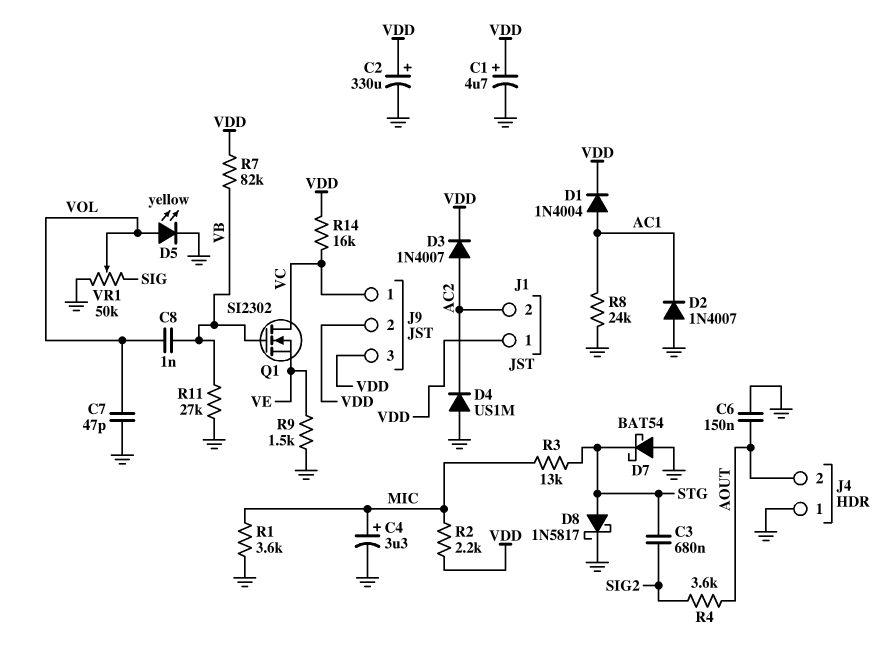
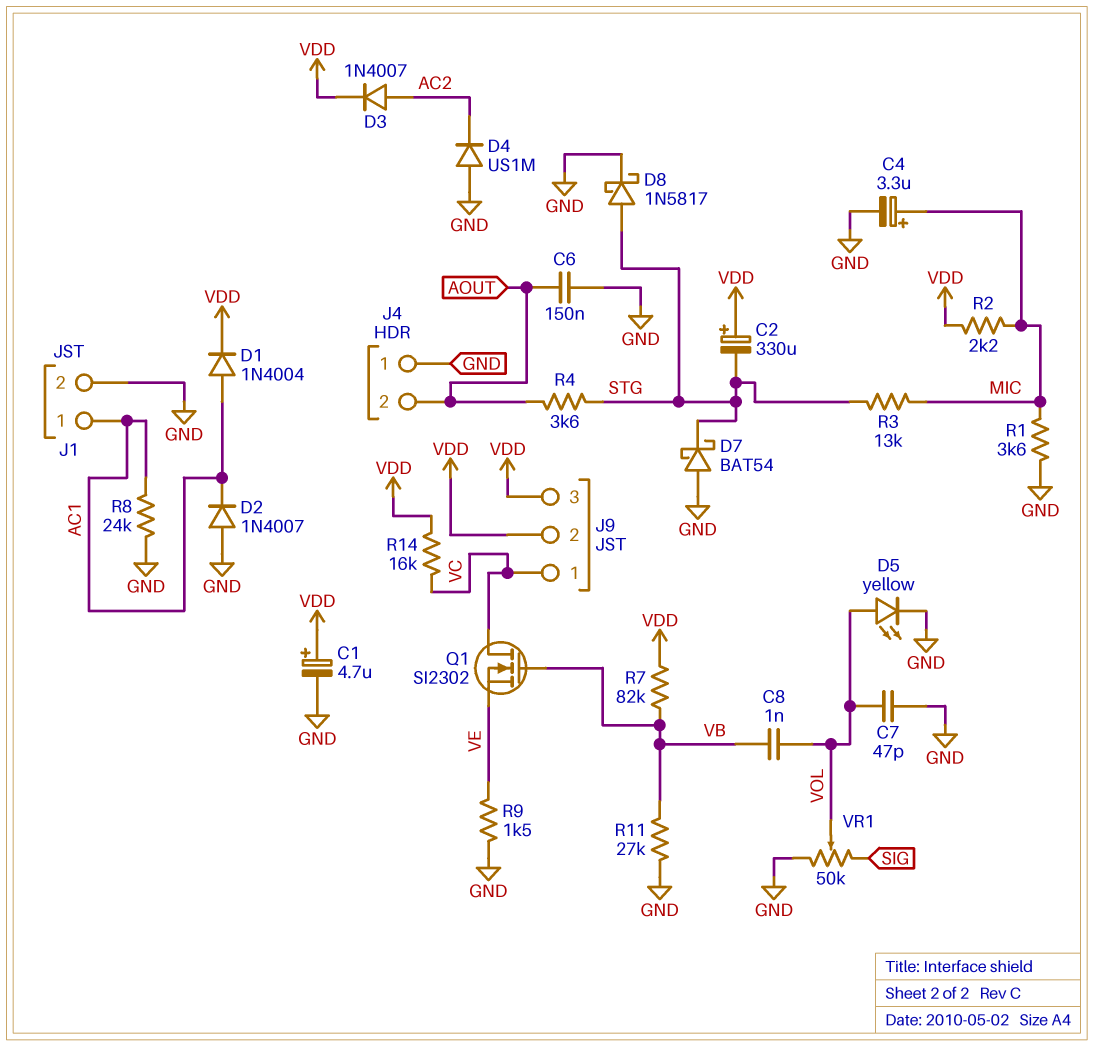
C2: 330uF (plus VDD, minus GND) -> 330uF (plus VDD, minus STG)
C3: 680nF (SIG2, STG) -> none
J1 pin 1: VDD -> AC1
J1 pin 2: AC2 -> GND
R4: 3.6k (AOUT, SIG2) -> 3.6k (AOUT, STG)

